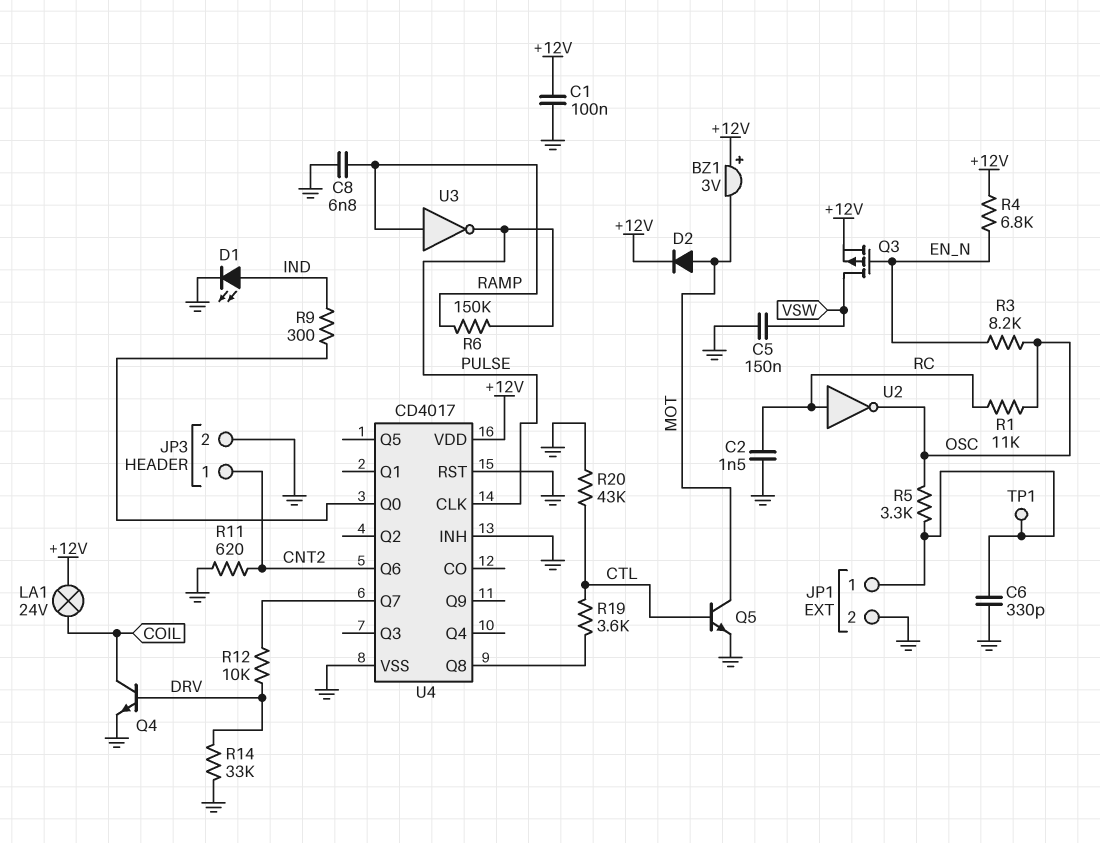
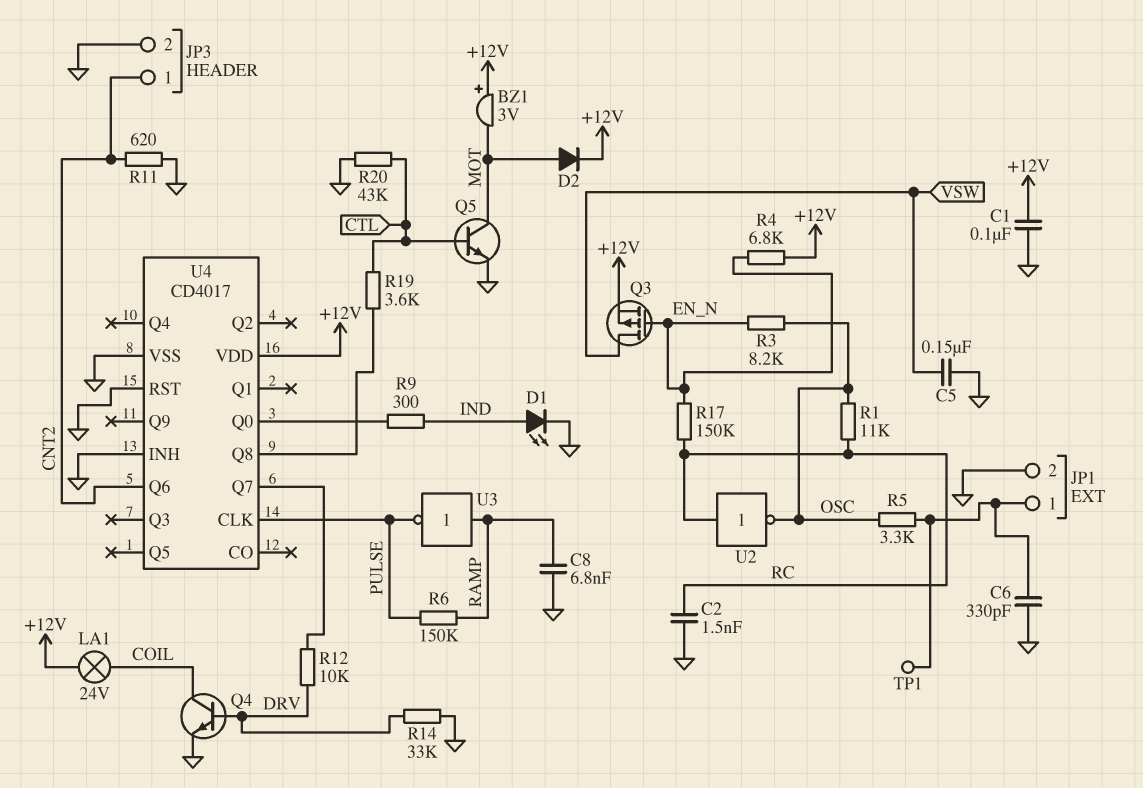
R17: none -> 150k (EN_N, RC)

